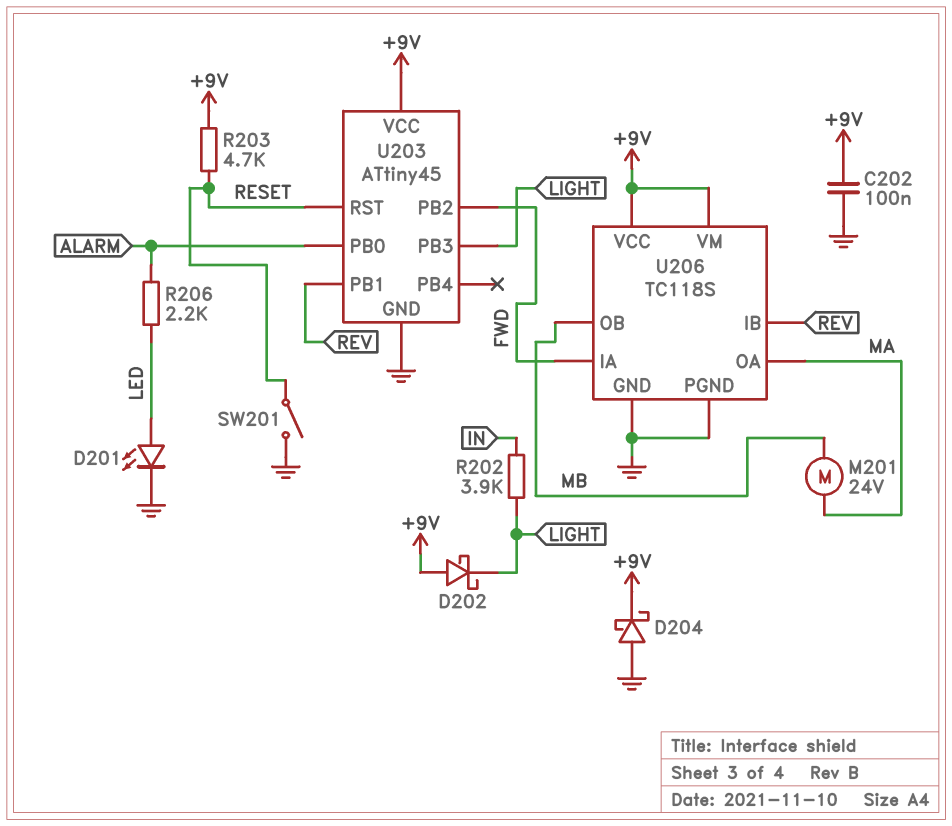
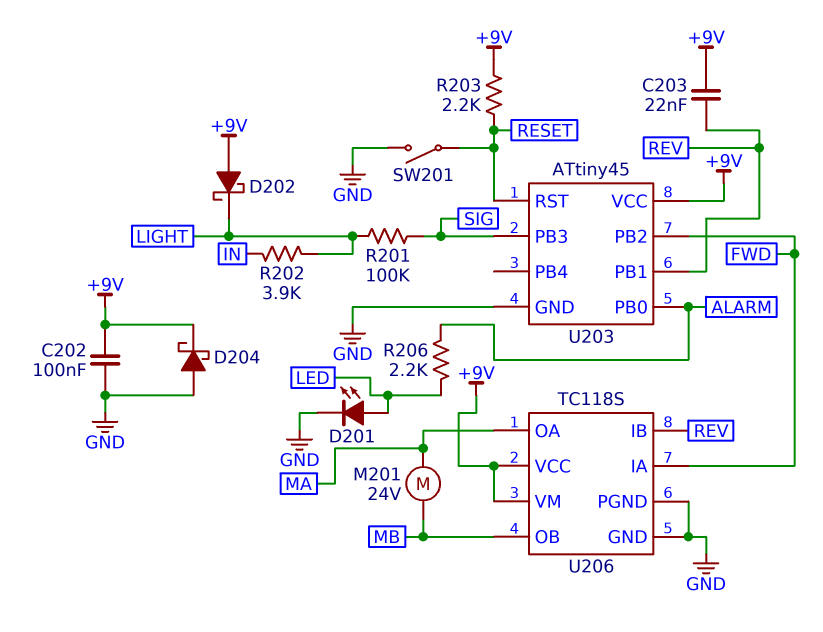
C203: none -> 22nF (+9V, REV)
R201: none -> 100k (LIGHT, SIG)
R203: 4.7k (+9V, RESET) -> 2.2k (+9V, RESET)
U203 pin PB3: LIGHT -> SIG

